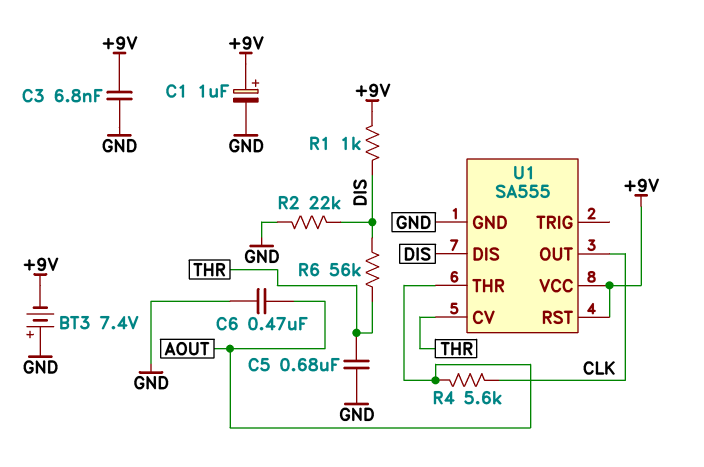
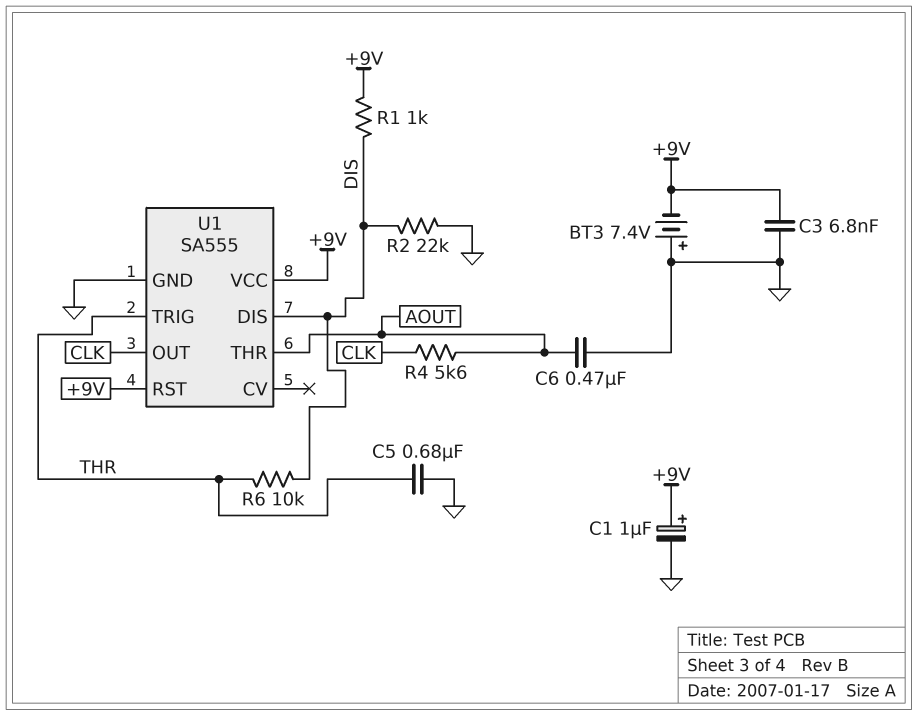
R6: 56k (DIS, THR) -> 10k (DIS, THR)
U1 pin CV: THR -> none
U1 pin TRIG: none -> THR

